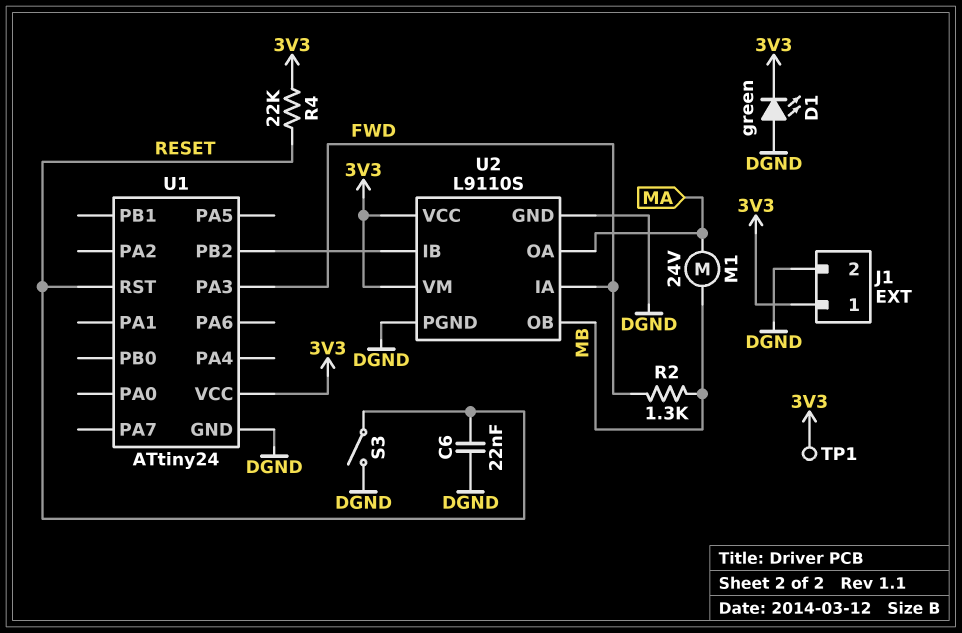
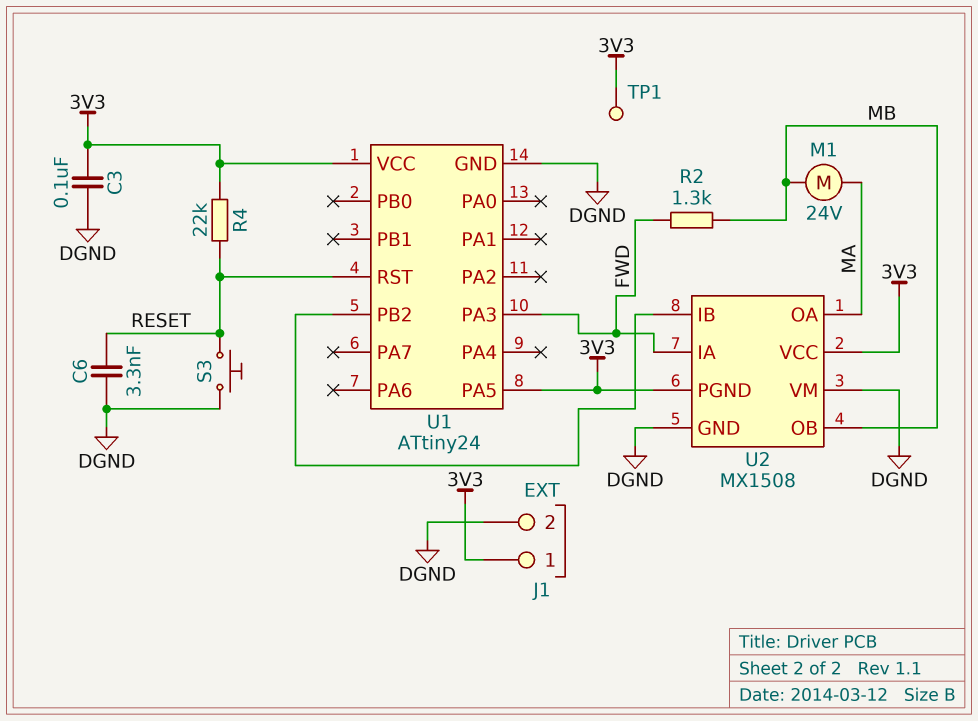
C3: none -> 100nF (3V3, DGND)
C6: 22nF (DGND, RESET) -> 3.3nF (DGND, RESET)
D1: LED green (A DGND, K 3V3) -> none
S3: switch (DGND, RESET) -> button (DGND, RESET)
U1 pin PA5: none -> 3V3
U2: L9110S -> MX1508
U2 pin PGND: DGND -> 3V3
U2 pin VM: 3V3 -> DGND

